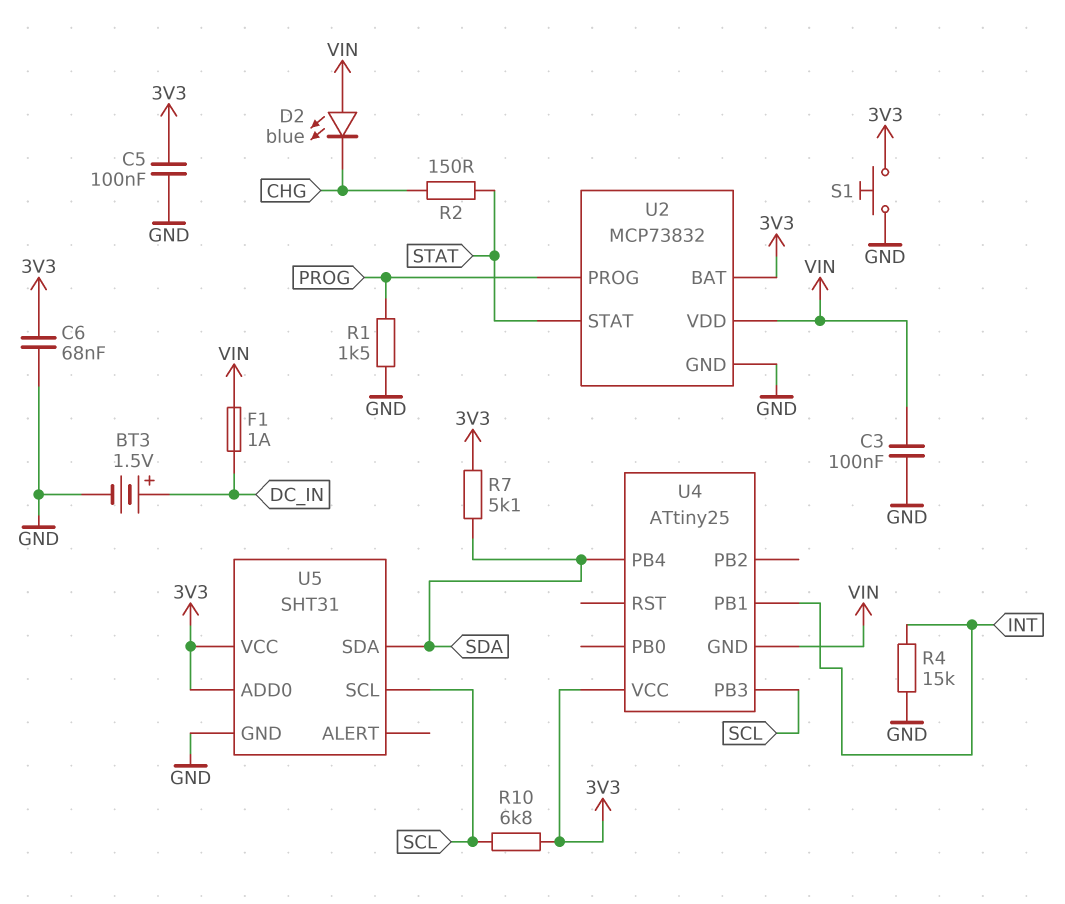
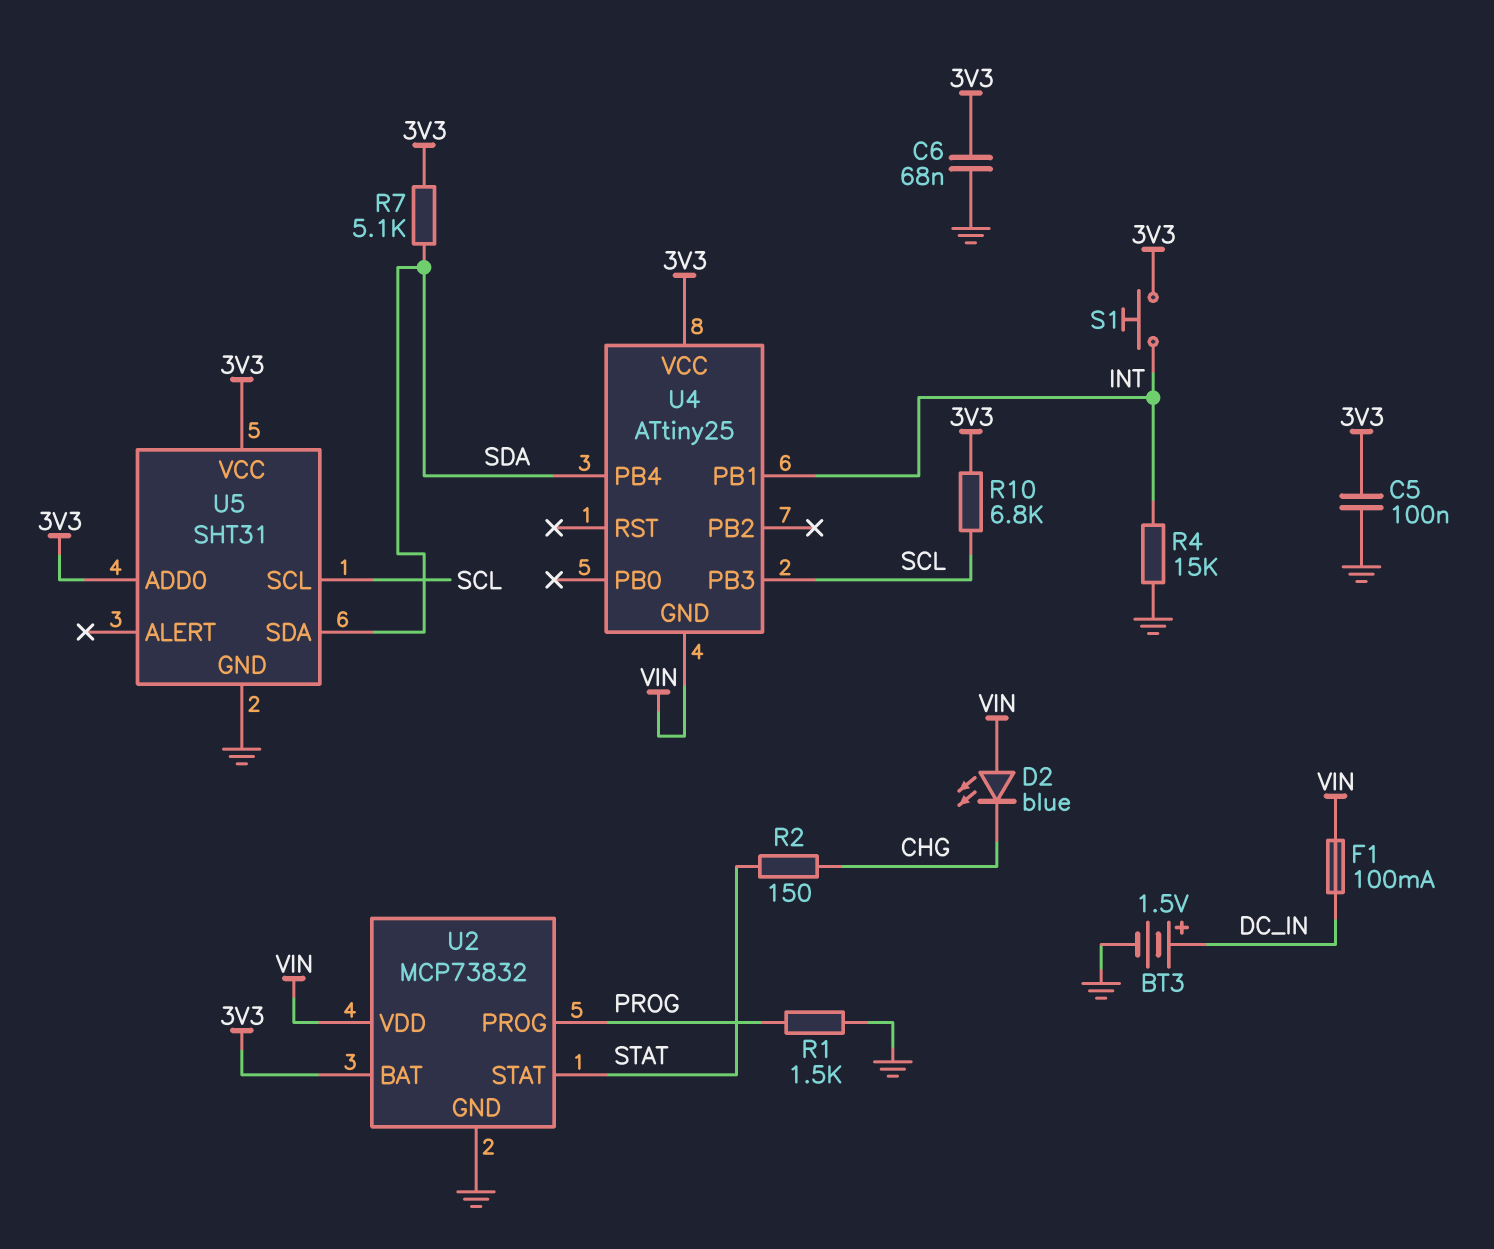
C3: 100nF (GND, VIN) -> none
F1: 1A (DC_IN, VIN) -> 100mA (DC_IN, VIN)
S1: button (3V3, GND) -> button (3V3, INT)

